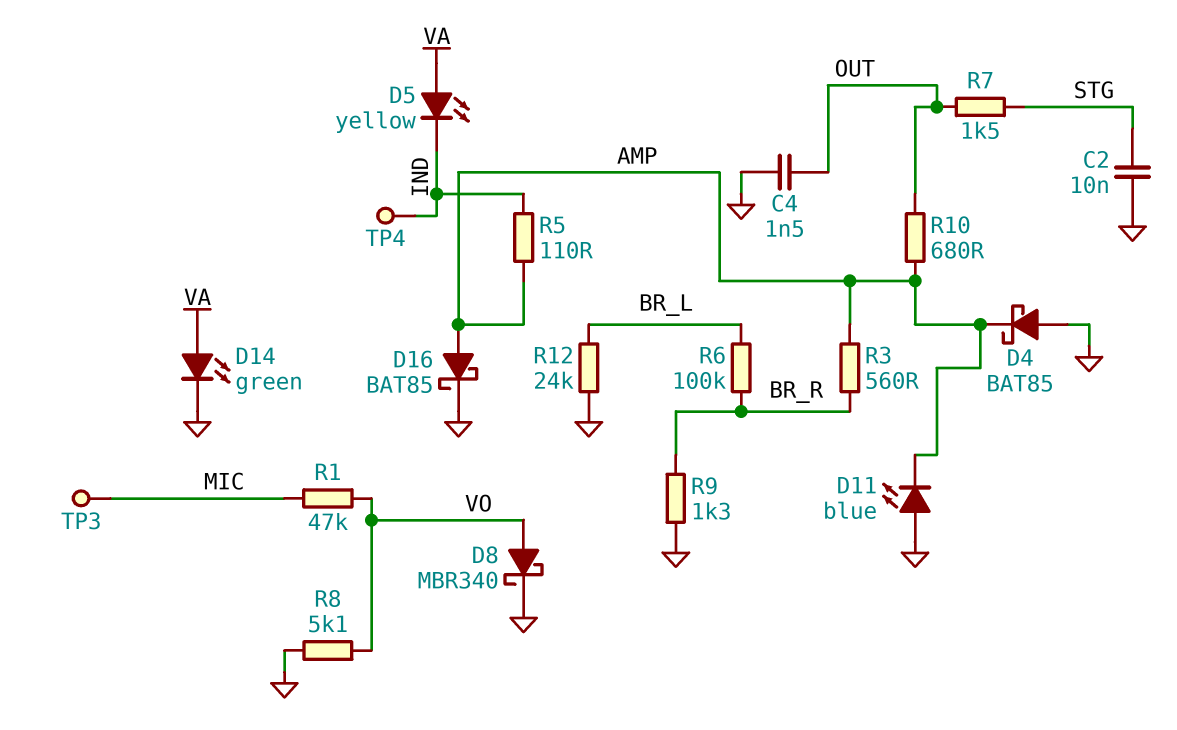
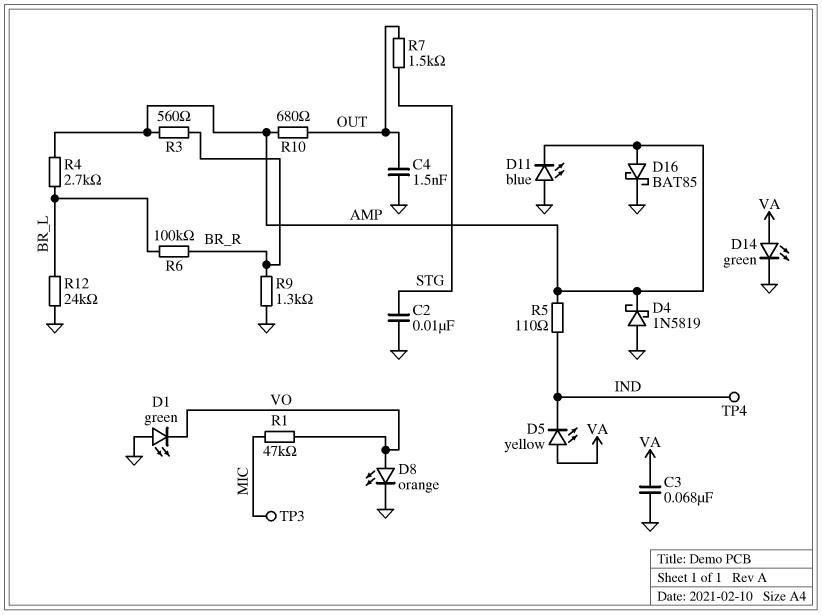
C3: none -> 68nF (GND, VA)
D1: none -> LED green (A GND, K VO)
D4: schottky BAT85 (A GND, K AMP) -> schottky 1N5819 (A GND, K AMP)
D8: schottky MBR340 (A VO, K GND) -> LED orange (A VO, K GND)
R4: none -> 2.7k (AMP, BR_L)
R8: 5.1k (GND, VO) -> none

